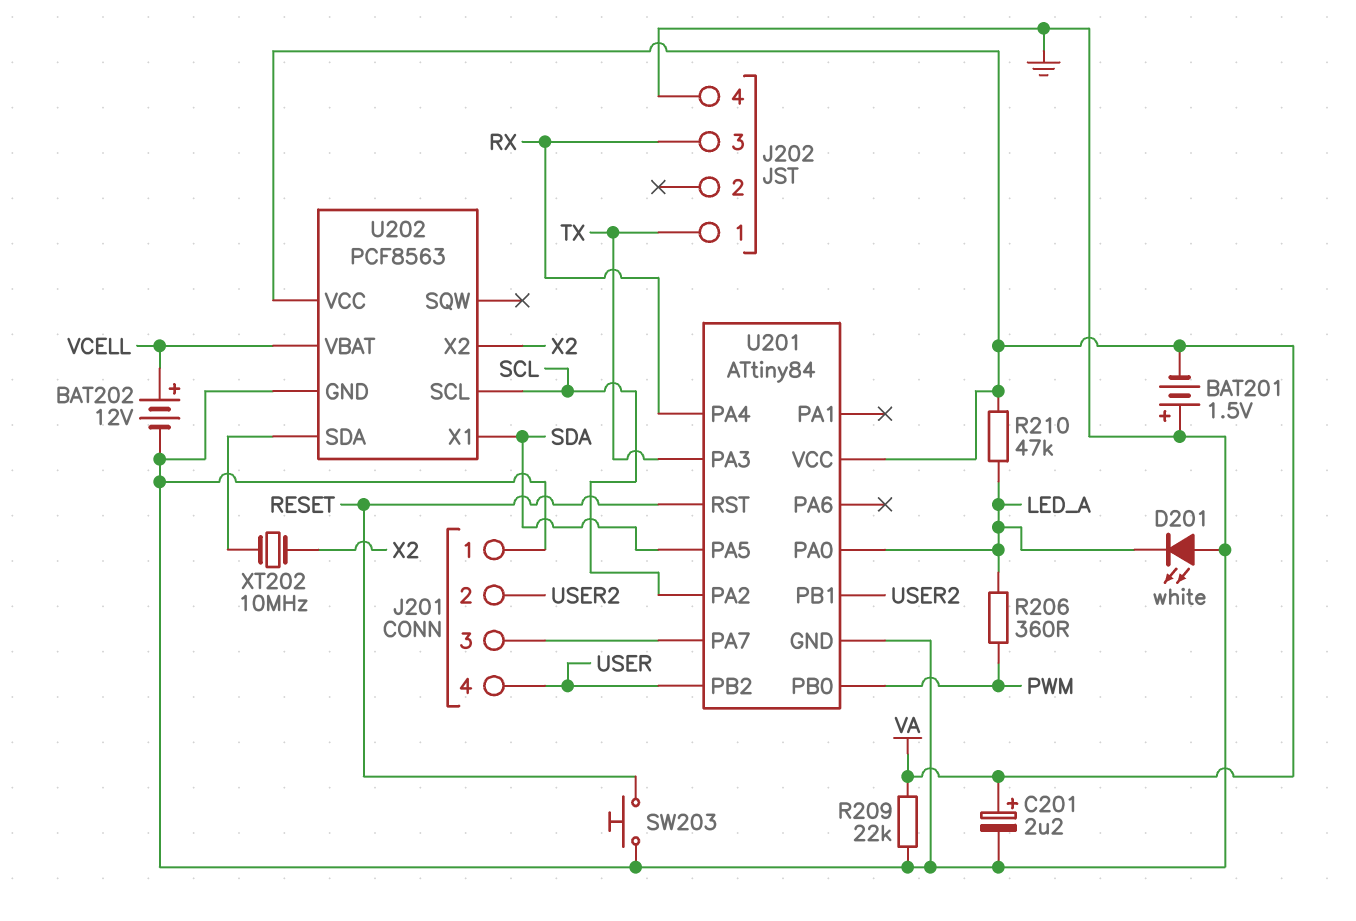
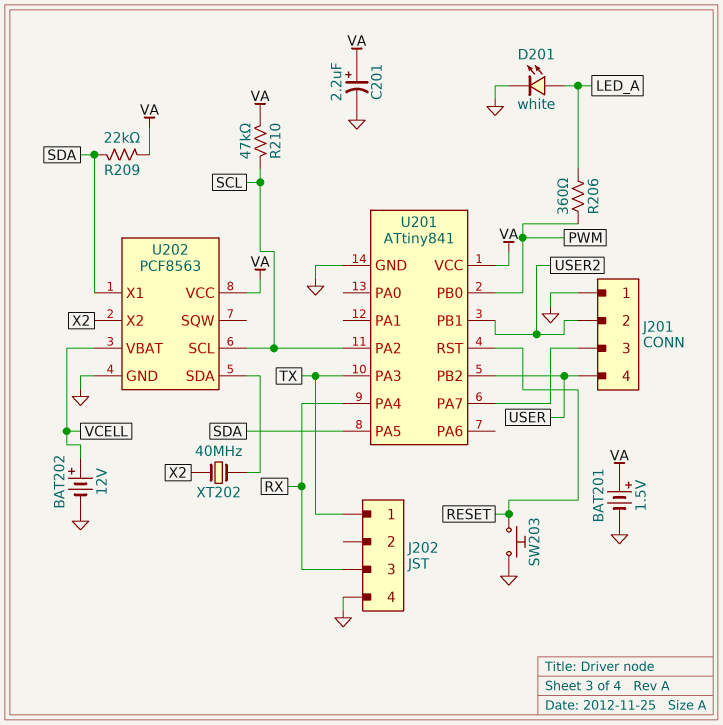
BAT201: 1.5V (plus GND, minus VA) -> 1.5V (plus VA, minus GND)
D201: LED white (A GND, K LED_A) -> LED white (A LED_A, K GND)
R209: 22k (GND, VA) -> 22k (SDA, VA)
R210: 47k (LED_A, VA) -> 47k (SCL, VA)
U201: ATtiny84 -> ATtiny841
U201 pin PA0: LED_A -> none
XT202: 10MHz (U202/SDA, X2) -> 40MHz (U202/SDA, X2)

